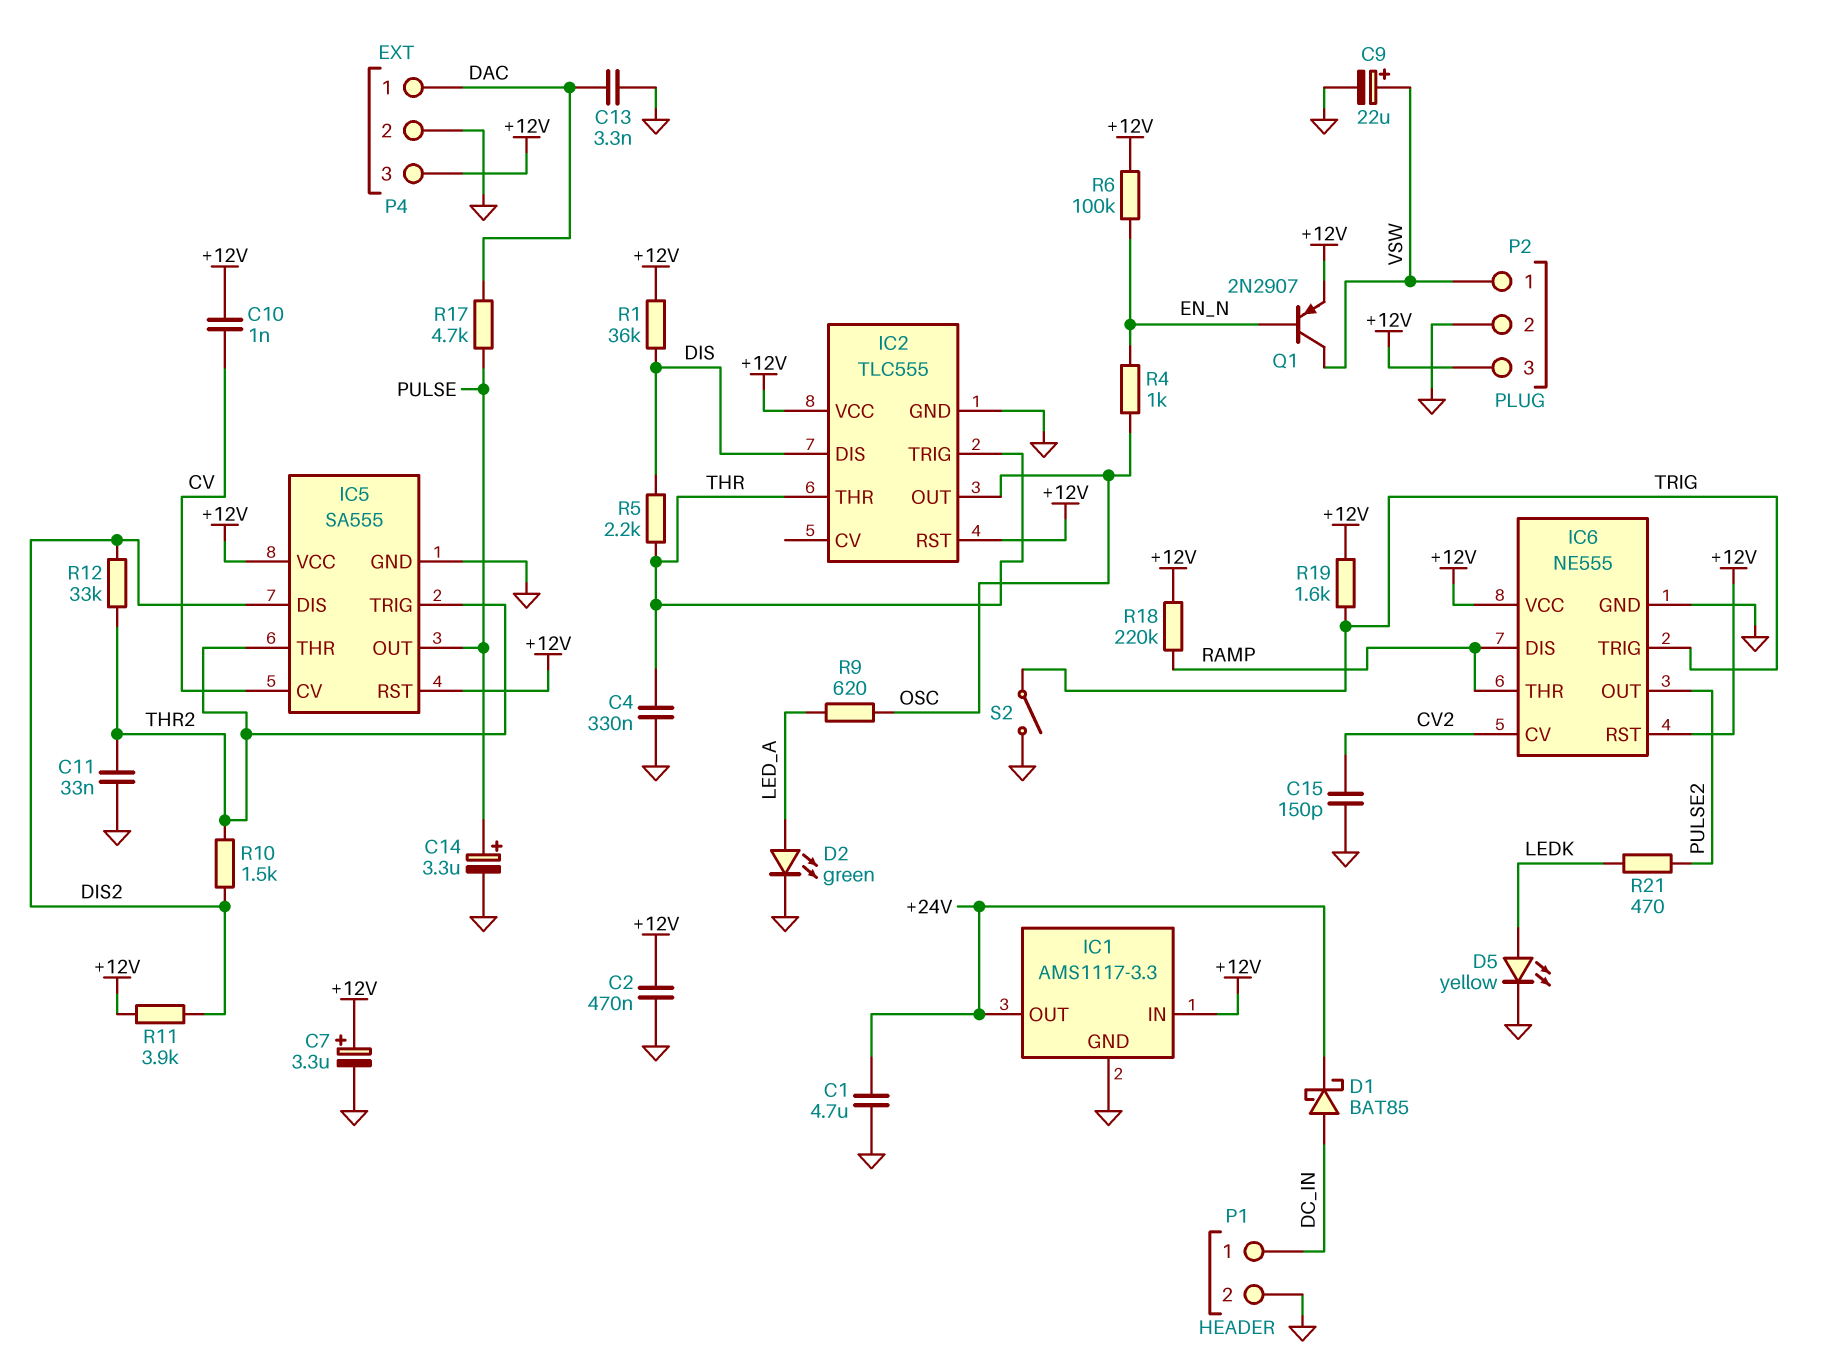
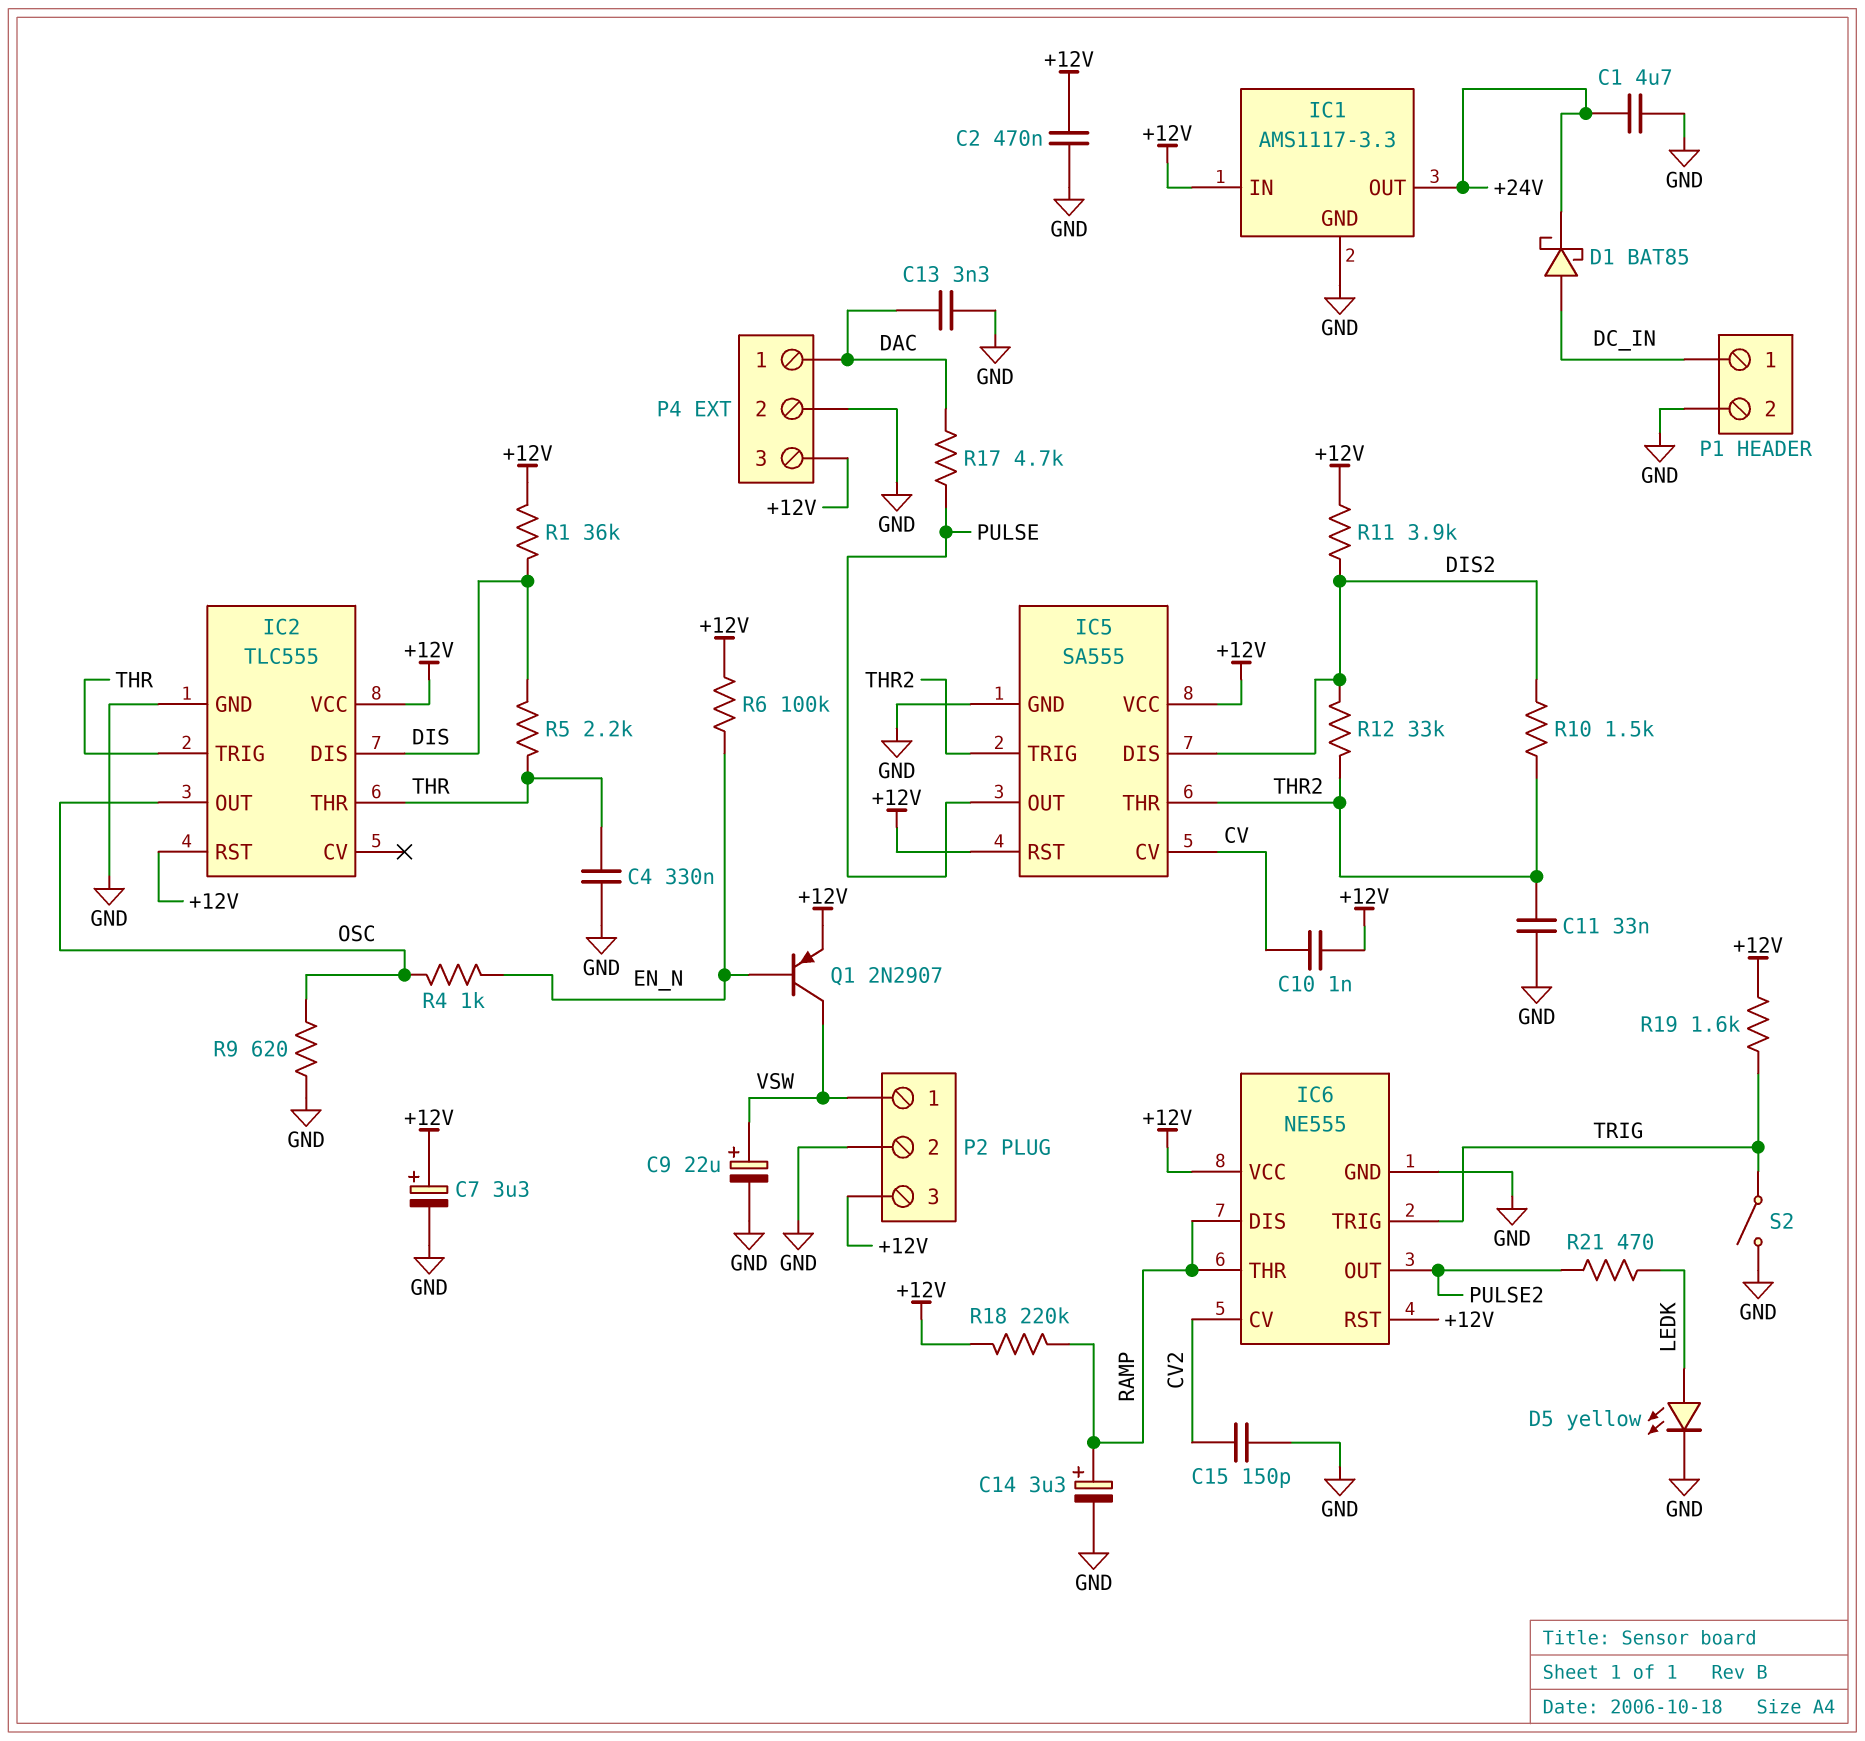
C14: 3.3uF (plus PULSE, minus GND) -> 3.3uF (plus RAMP, minus GND)
D2: LED green (A LED_A, K GND) -> none
R9: 620 (LED_A, OSC) -> 620 (GND, OSC)

